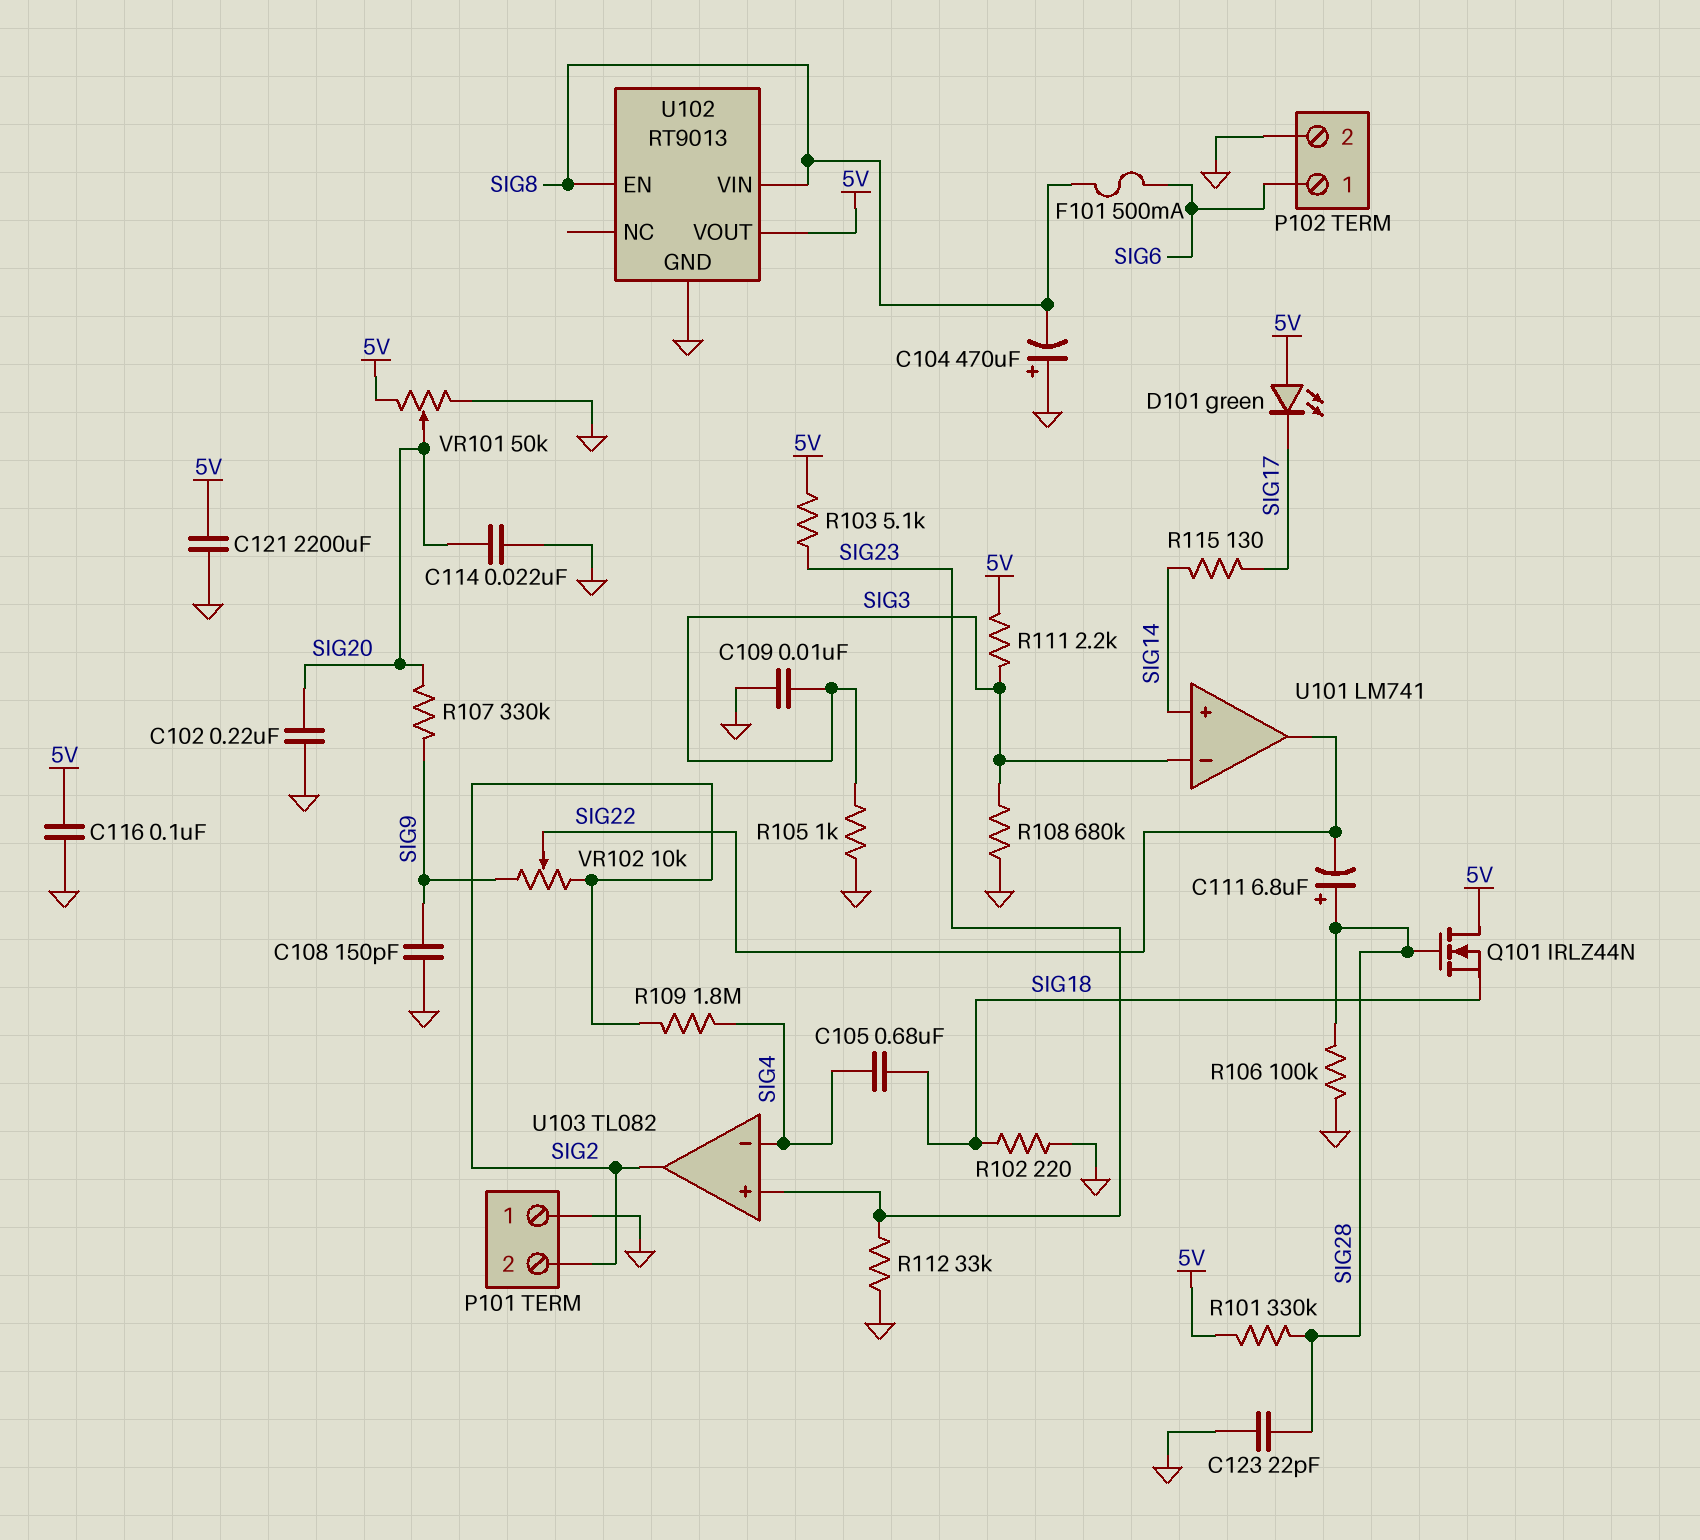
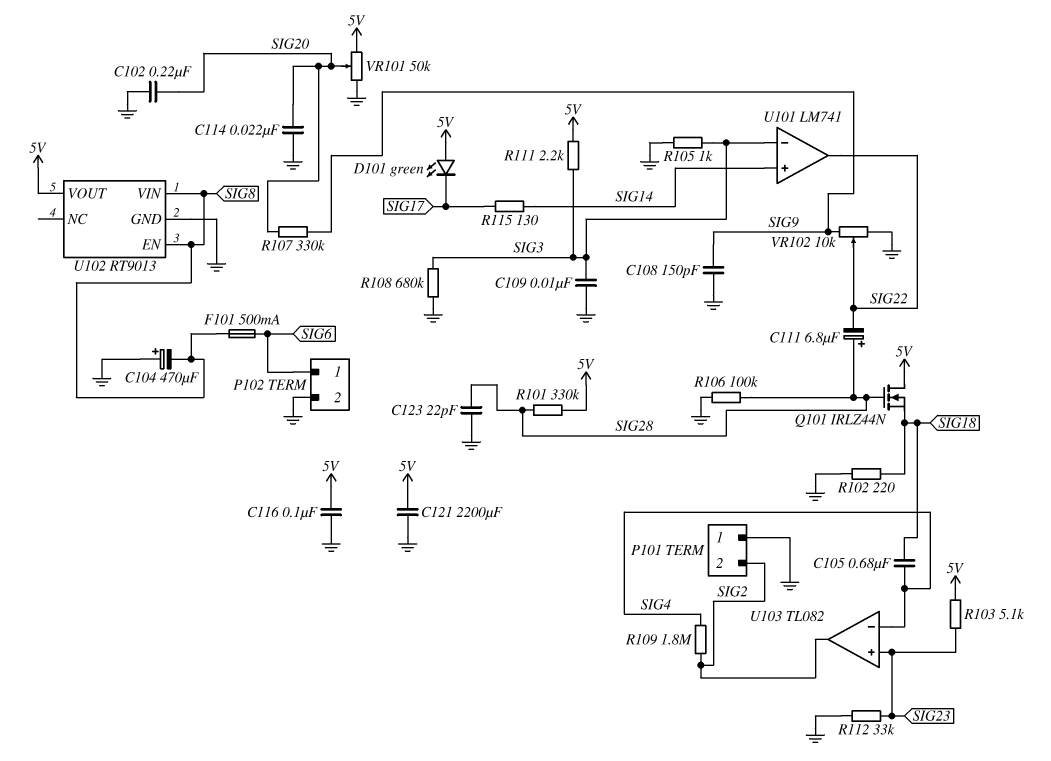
VR102: 10k (SIG2, SIG9, wiper SIG22) -> 10k (GND, SIG9, wiper SIG22)

